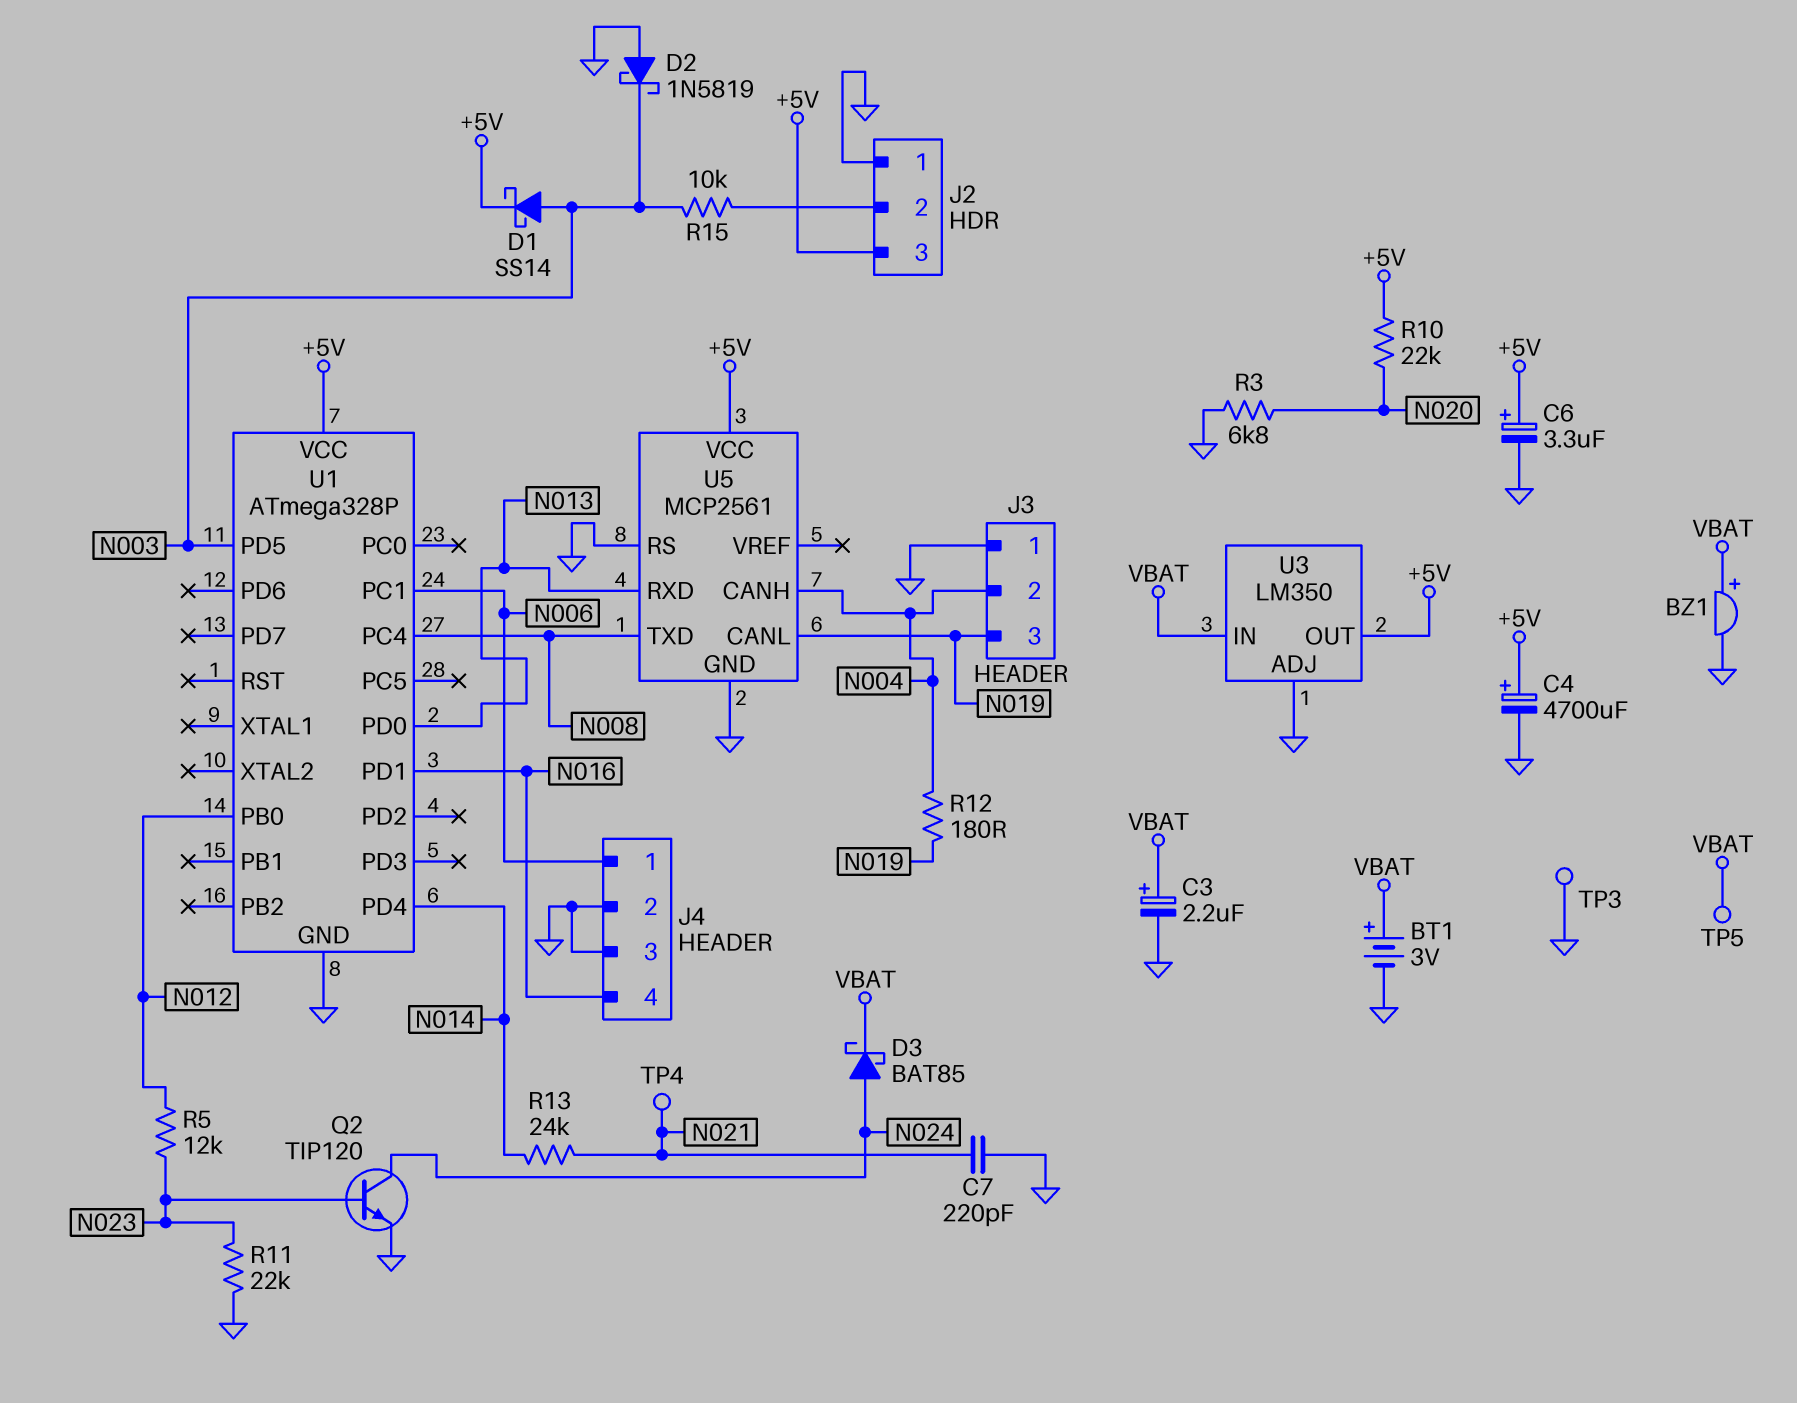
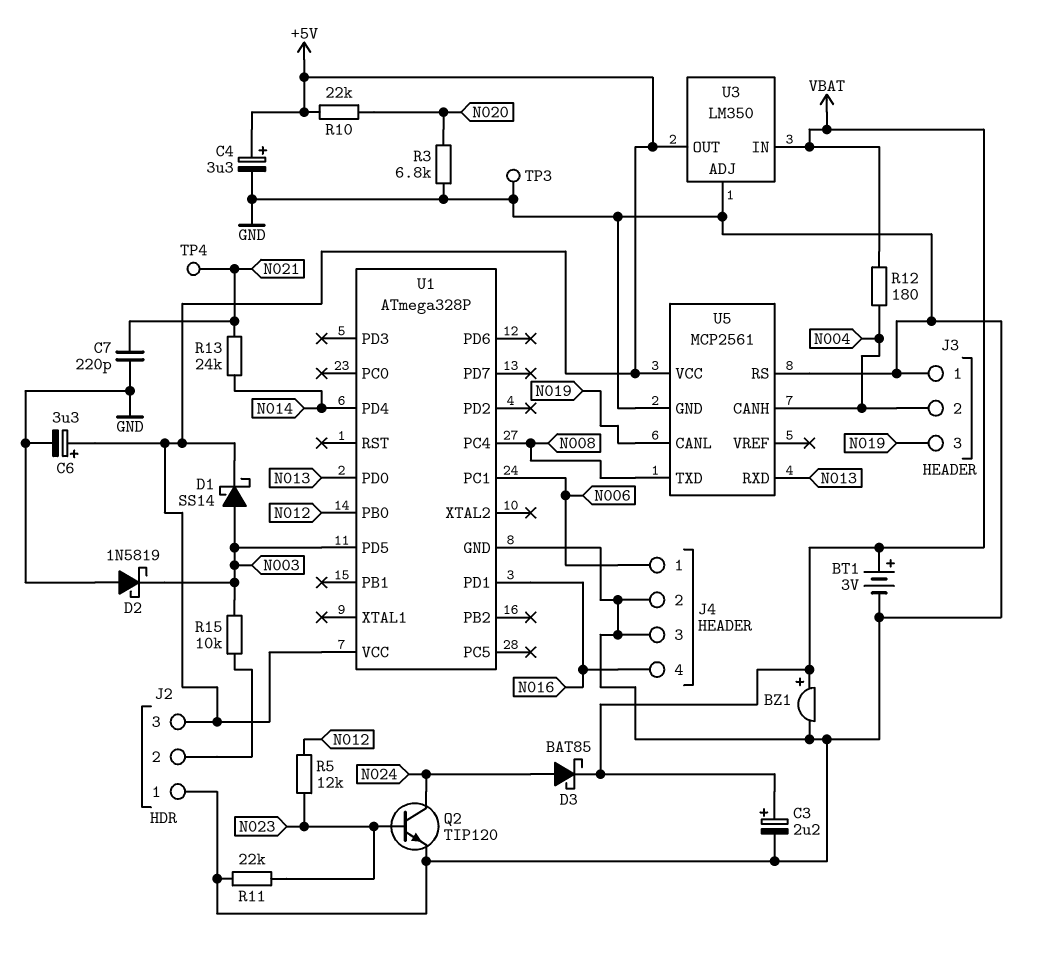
C4: 4700uF (plus +5V, minus GND) -> 3.3uF (plus +5V, minus GND)
R12: 180 (N004, N019) -> 180 (N004, VBAT)
TP5: test point (VBAT) -> none

